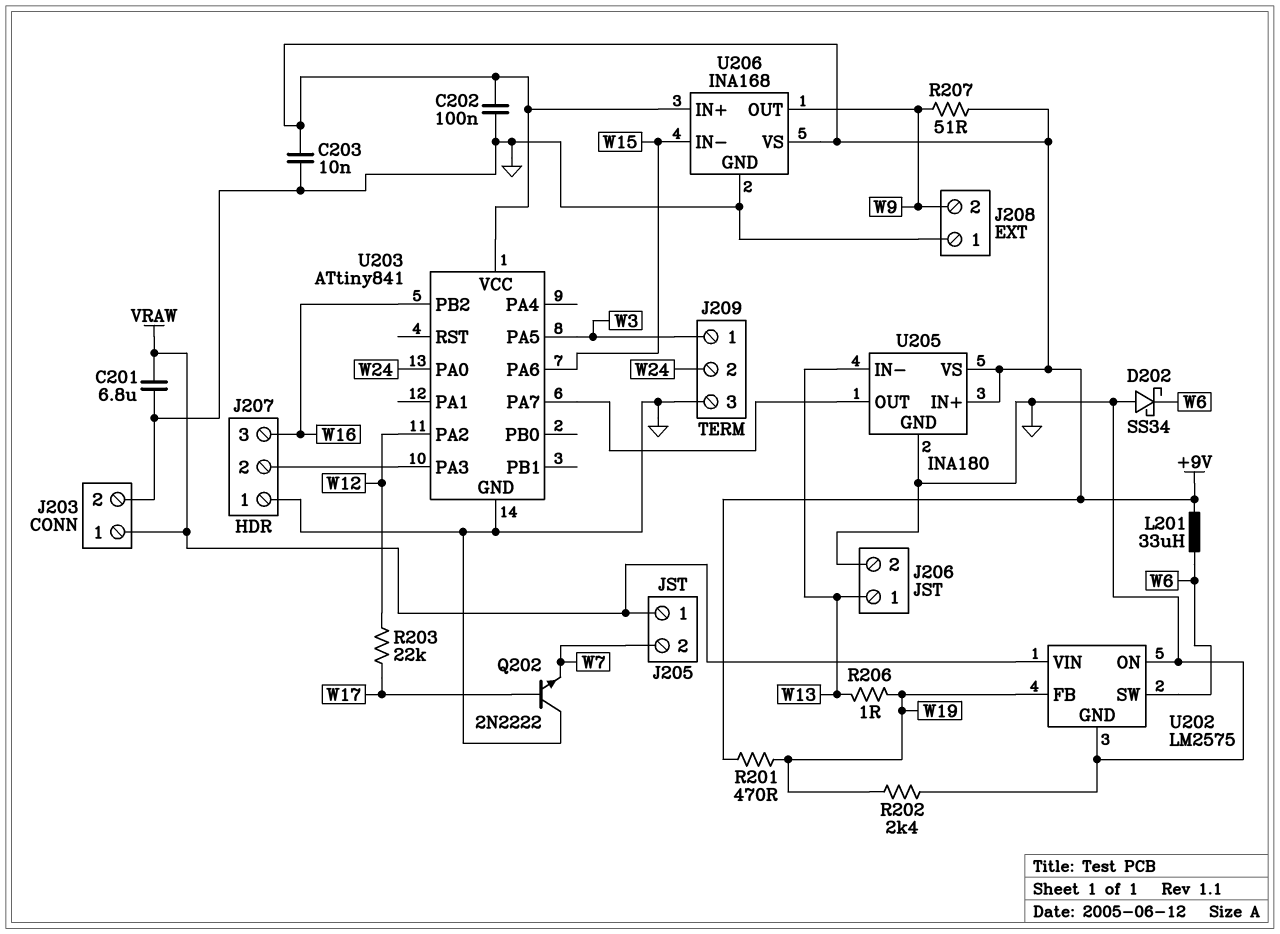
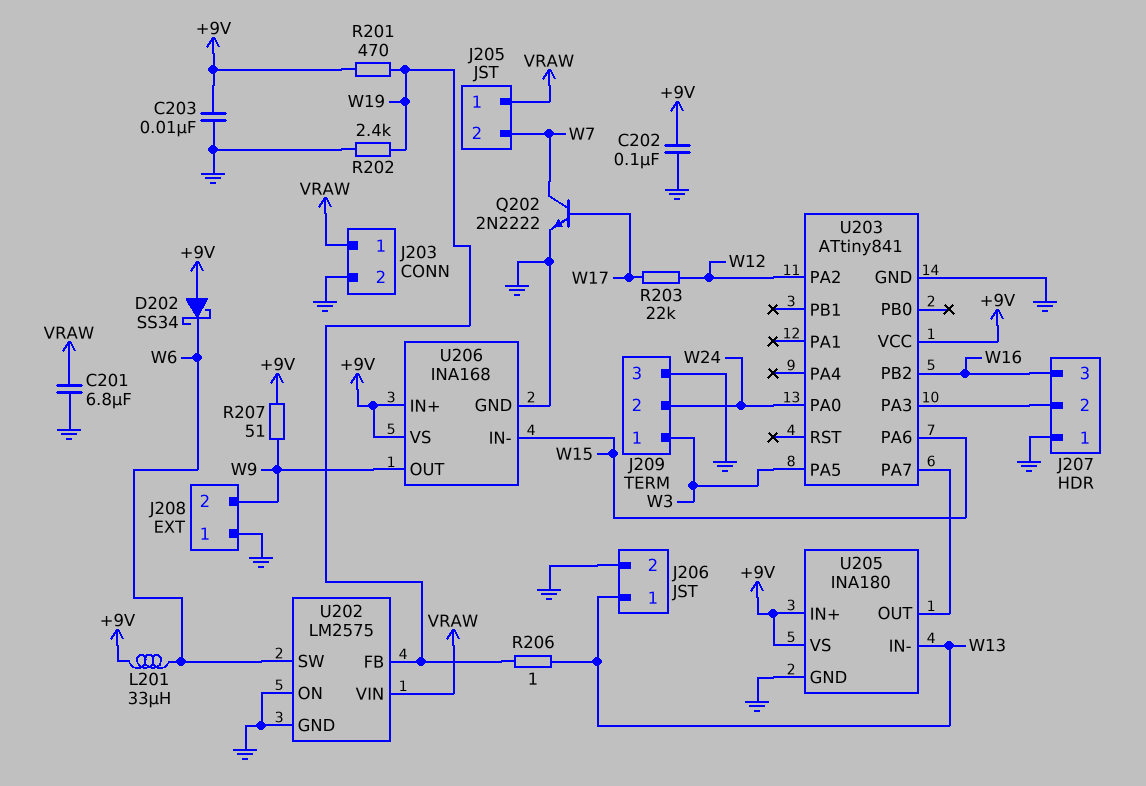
D202: schottky SS34 (A GND, K W6) -> schottky SS34 (A +9V, K W6)
Q202: NPN 2N2222 (B W17, C GND, E W7) -> NPN 2N2222 (B W17, C W7, E GND)

